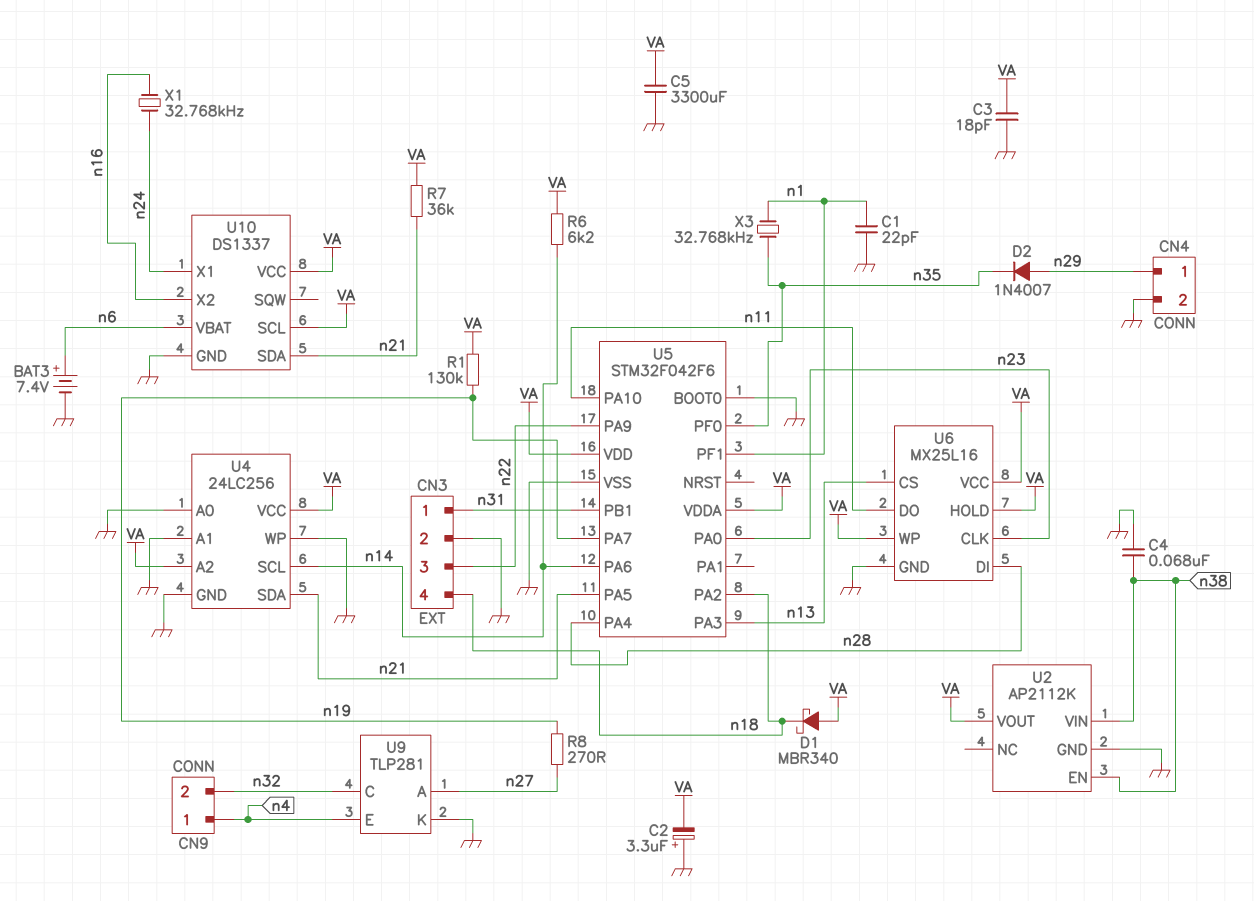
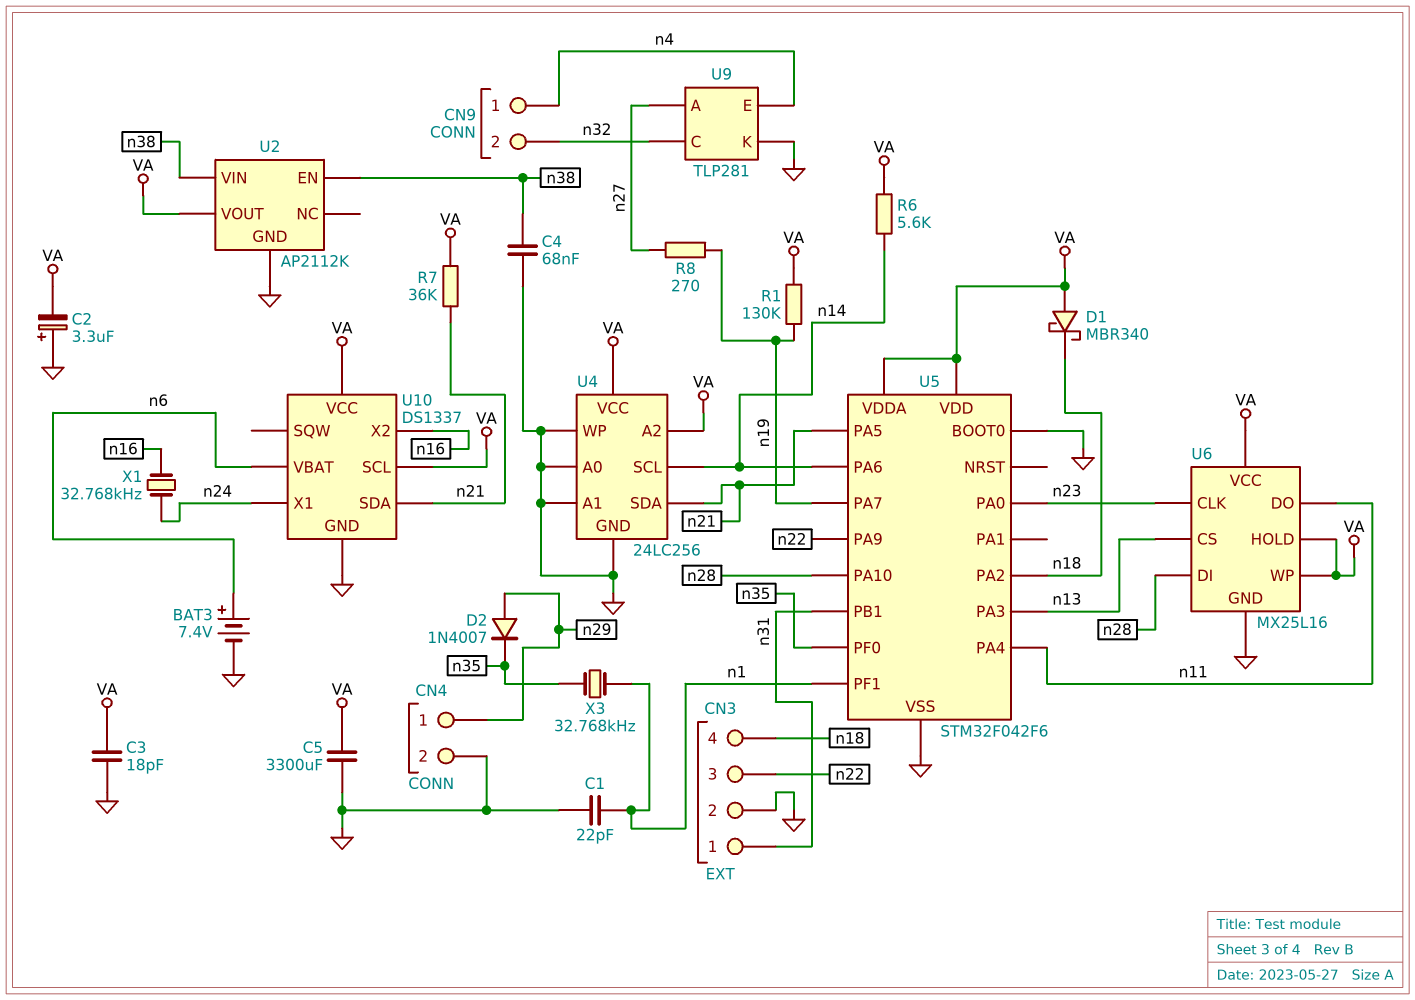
R6: 6.2k (VA, n14) -> 5.6k (VA, n14)
U5 pin PA4: n28 -> n11
U5 pin PA10: n11 -> n28

